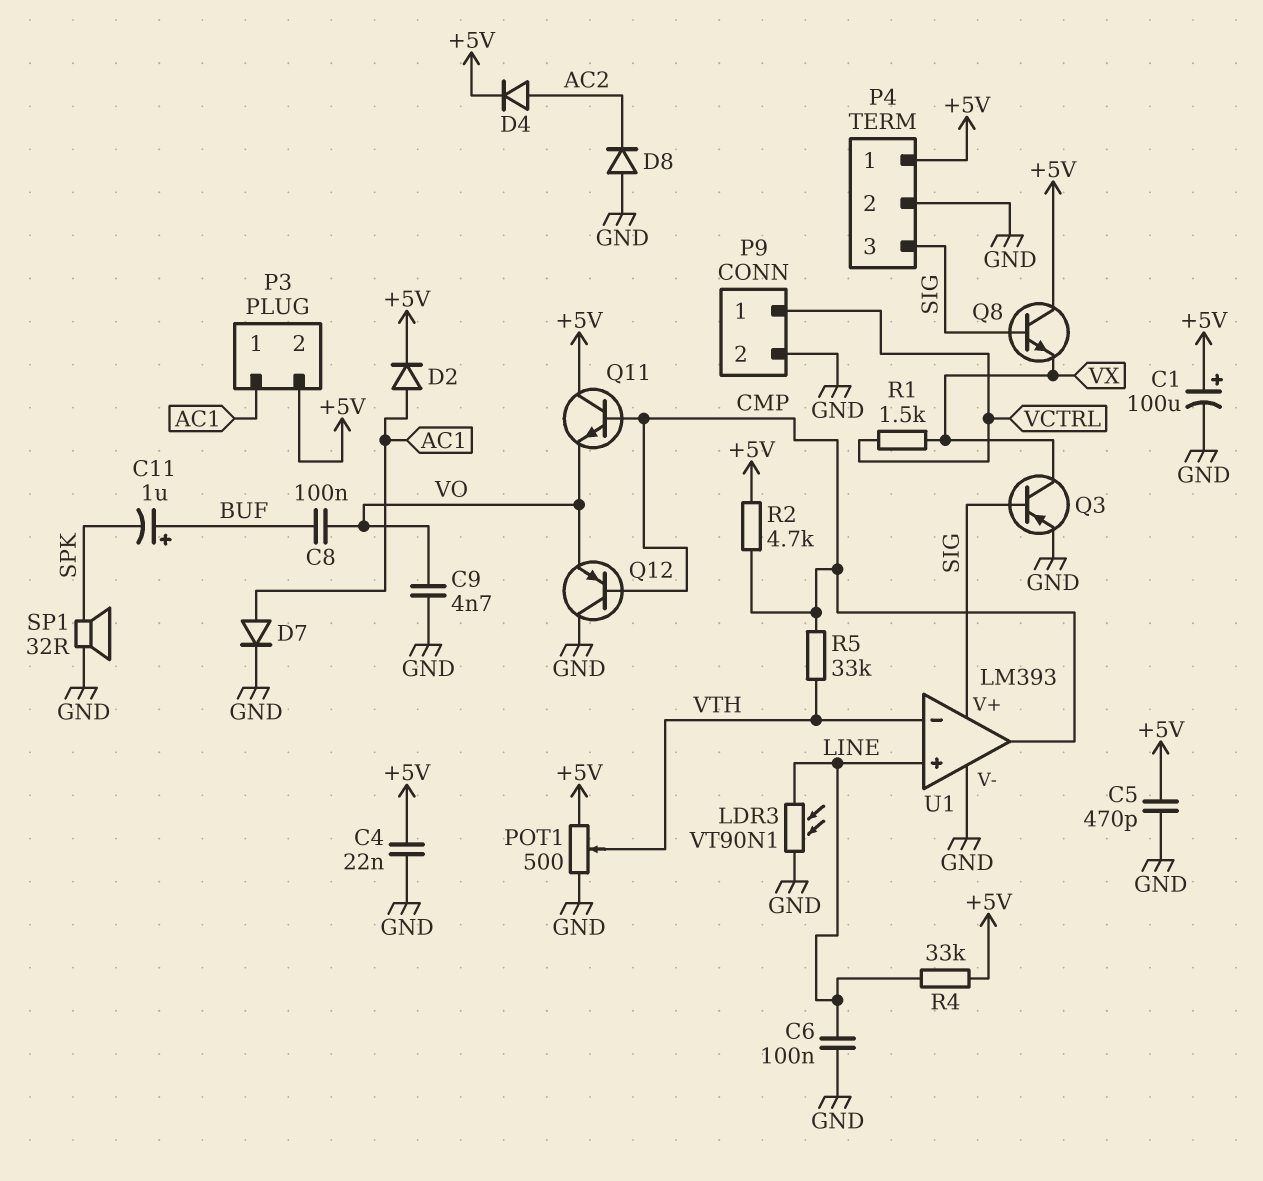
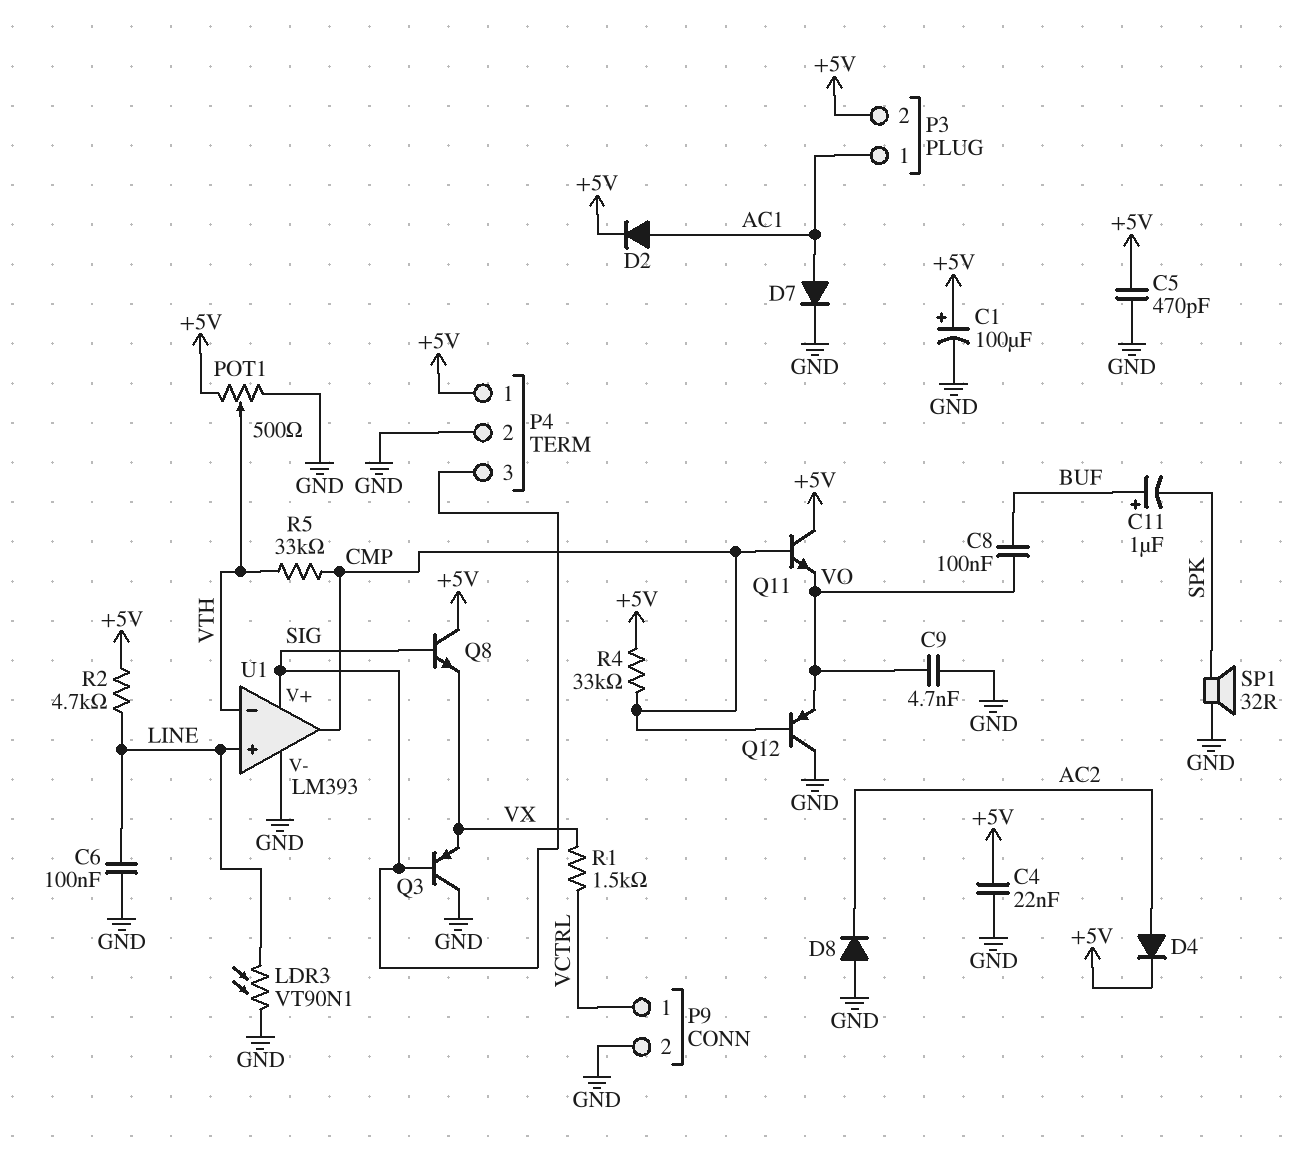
Q3: PNP (B SIG, C VX, E GND) -> PNP (B SIG, C GND, E VX)
R2: 4.7k (+5V, CMP) -> 4.7k (+5V, LINE)
R4: 33k (+5V, LINE) -> 33k (+5V, CMP)

